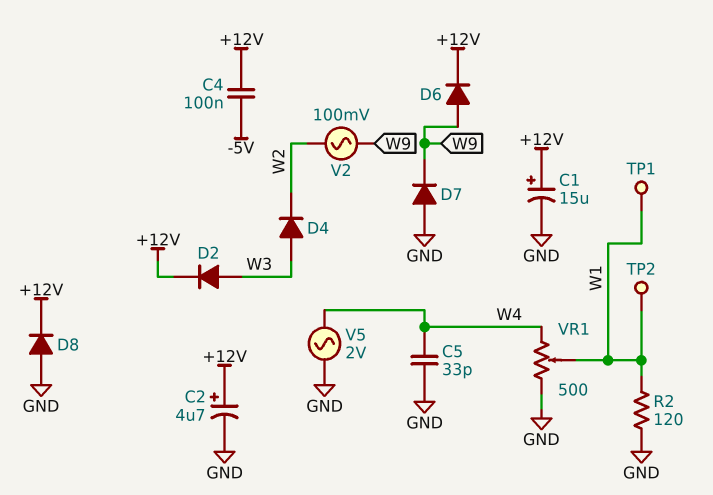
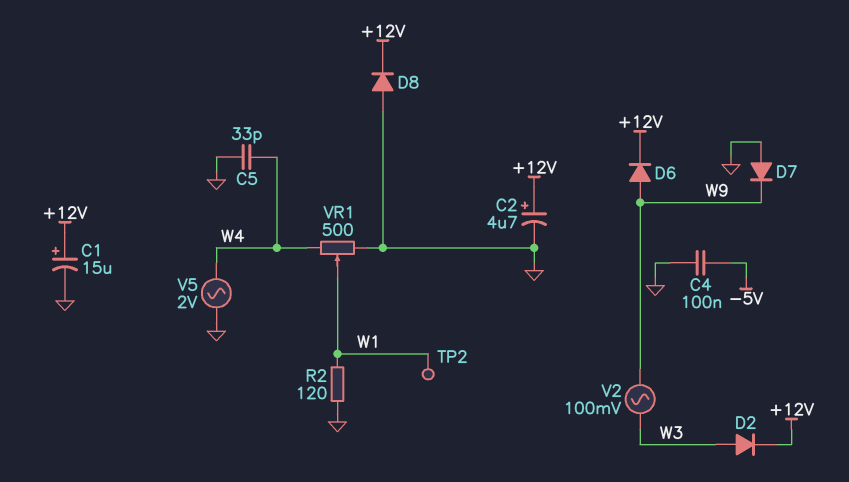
C4: 100nF (+12V, -5V) -> 100nF (-5V, GND)
D4: diode (A W3, K W2) -> none
TP1: test point (W1) -> none
V2: AC 100mV (W2, W9) -> AC 100mV (W3, W9)

